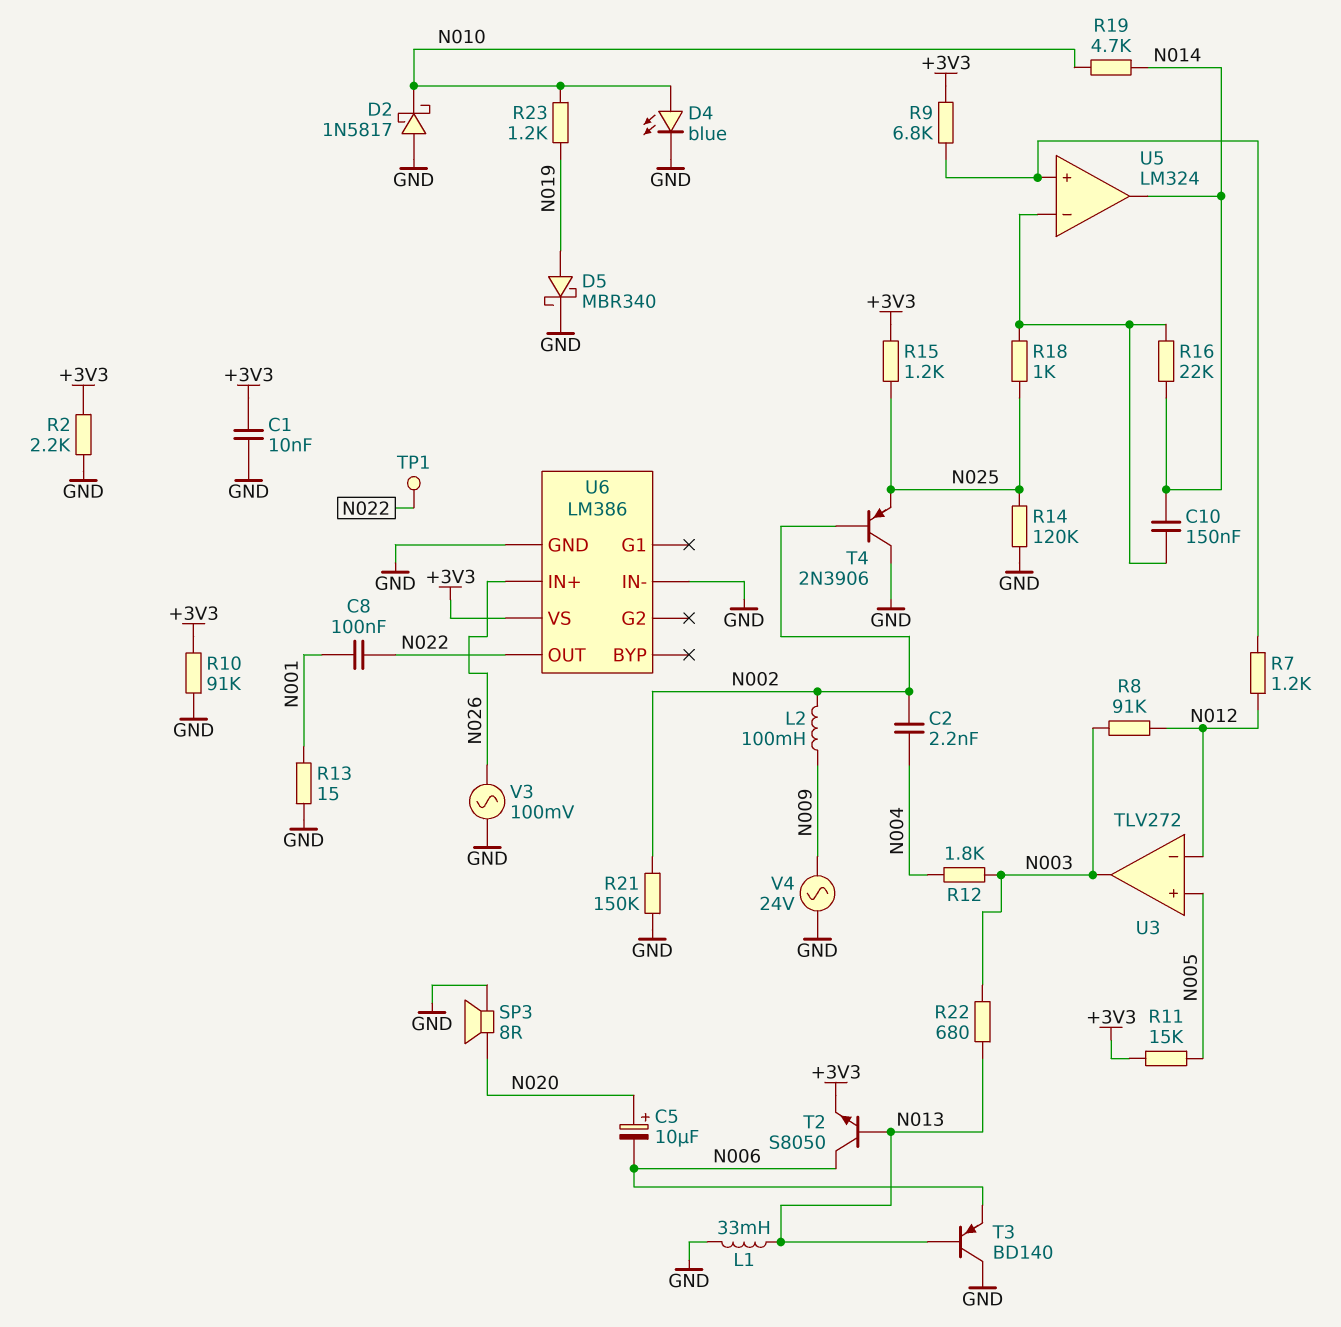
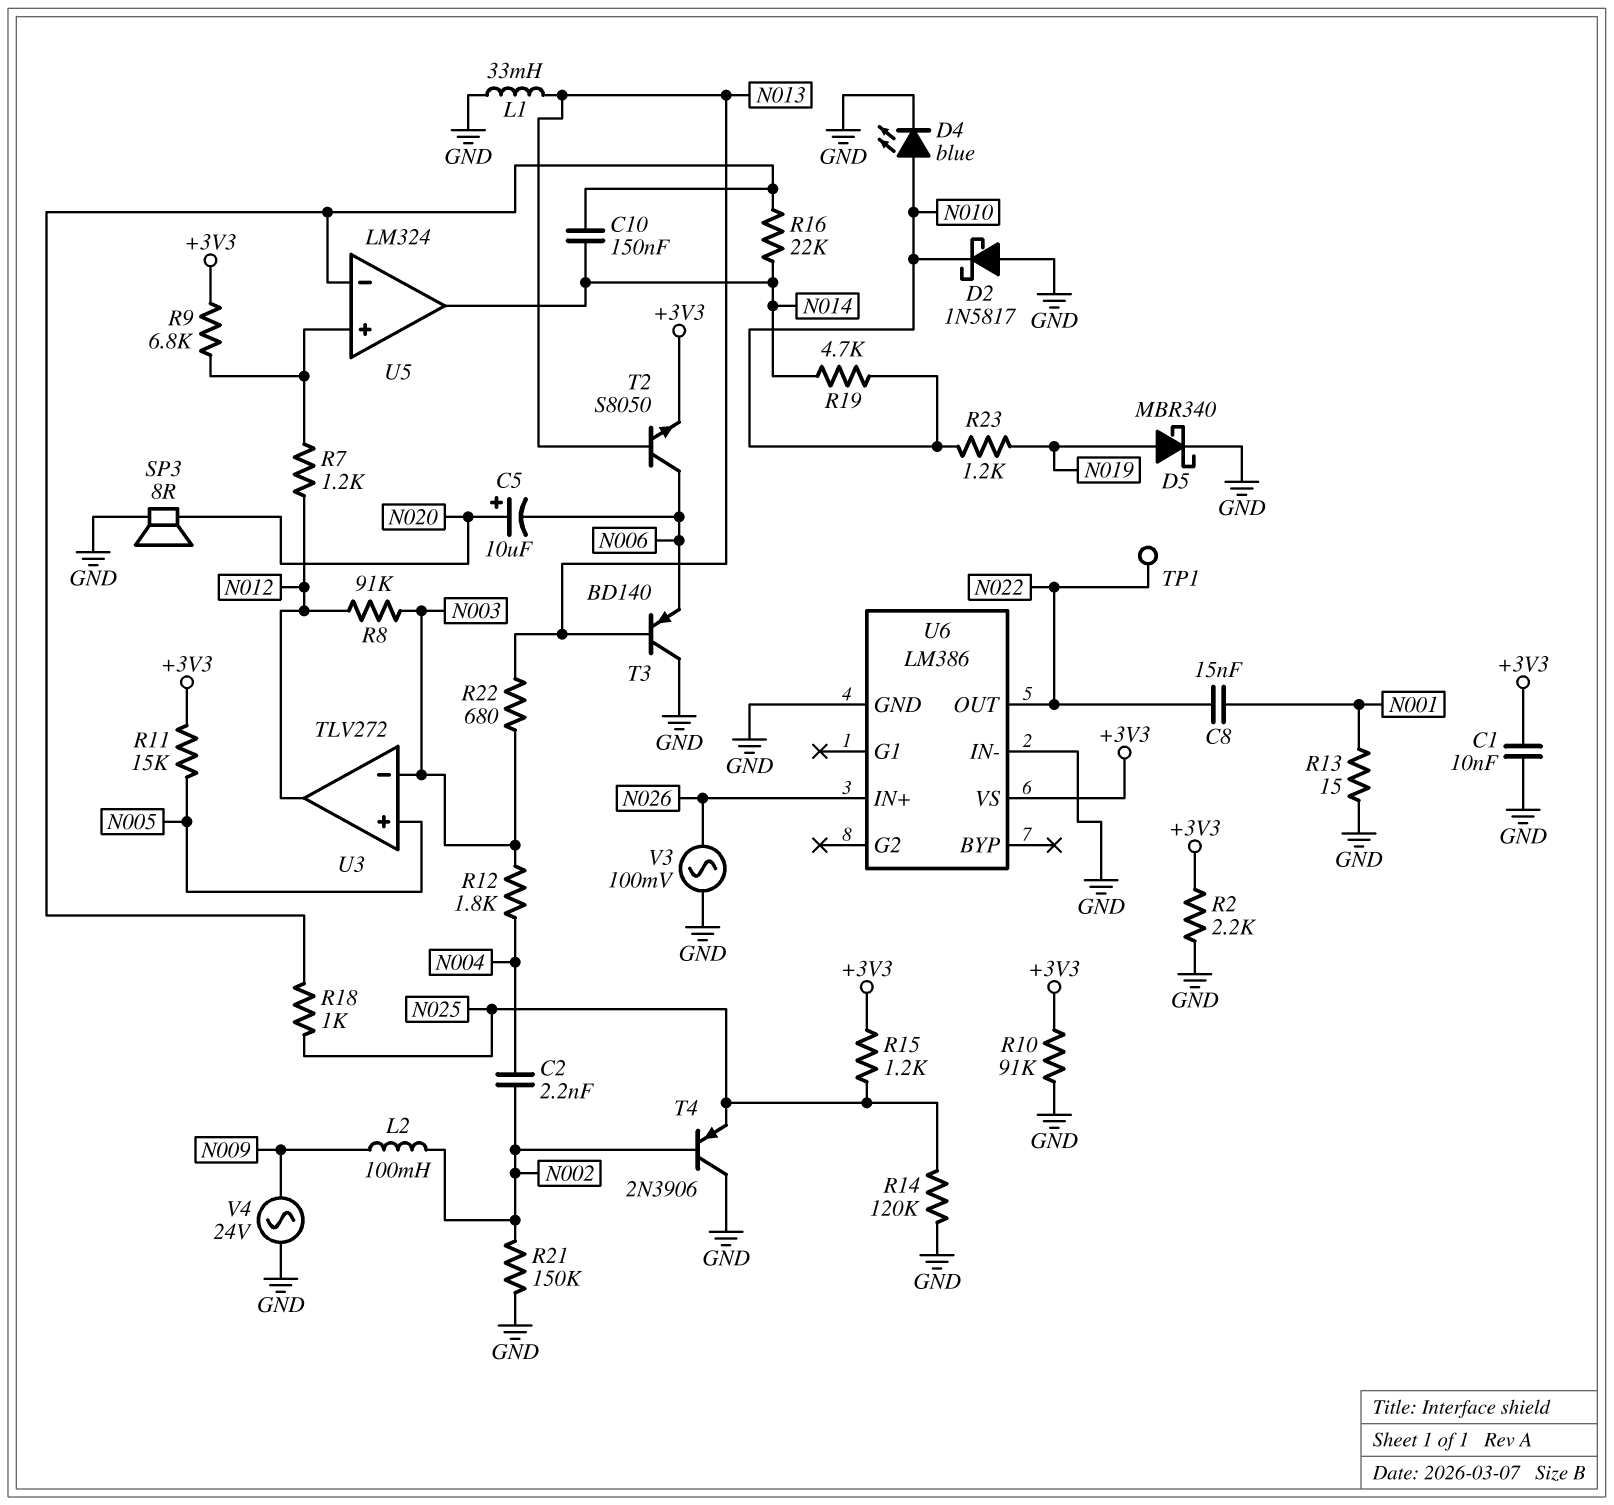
C8: 100nF (N001, N022) -> 15nF (N001, N022)
U3 pin in-: N012 -> N003
U3 pin out: N003 -> N012

